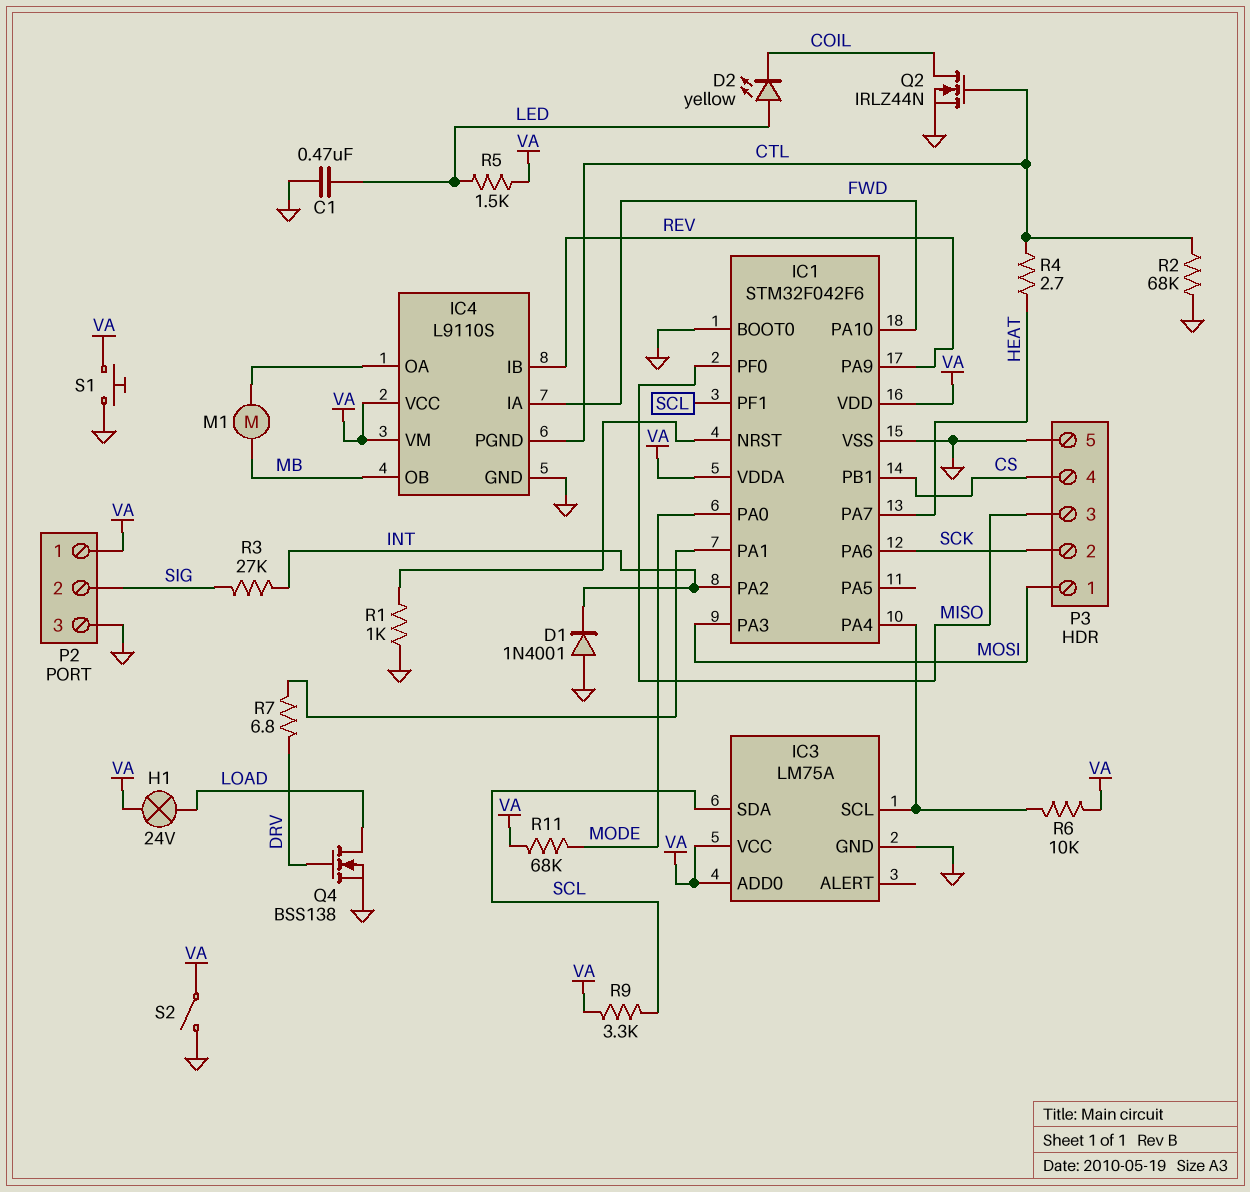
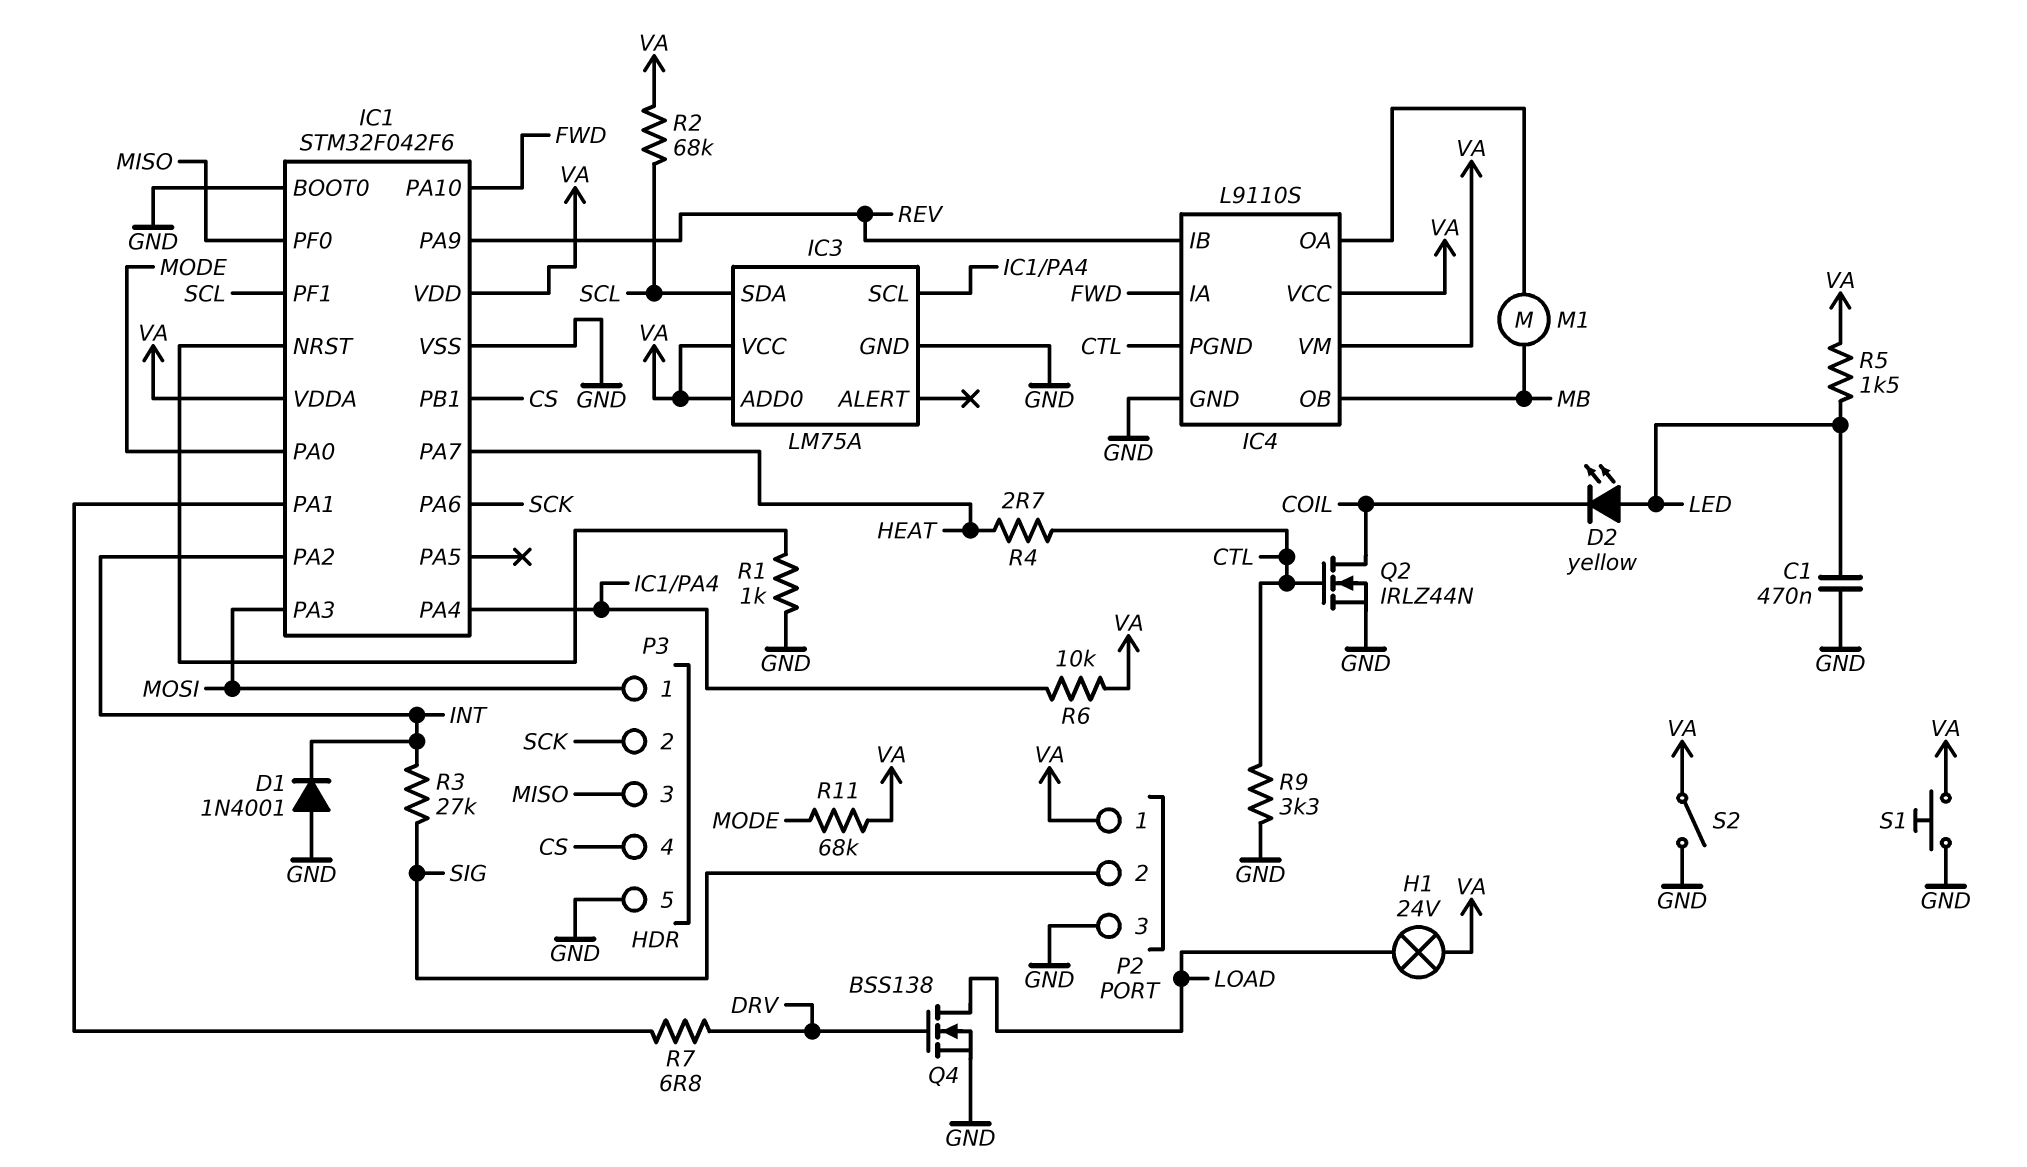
R2: 68k (CTL, GND) -> 68k (SCL, VA)
R9: 3.3k (SCL, VA) -> 3.3k (CTL, GND)

